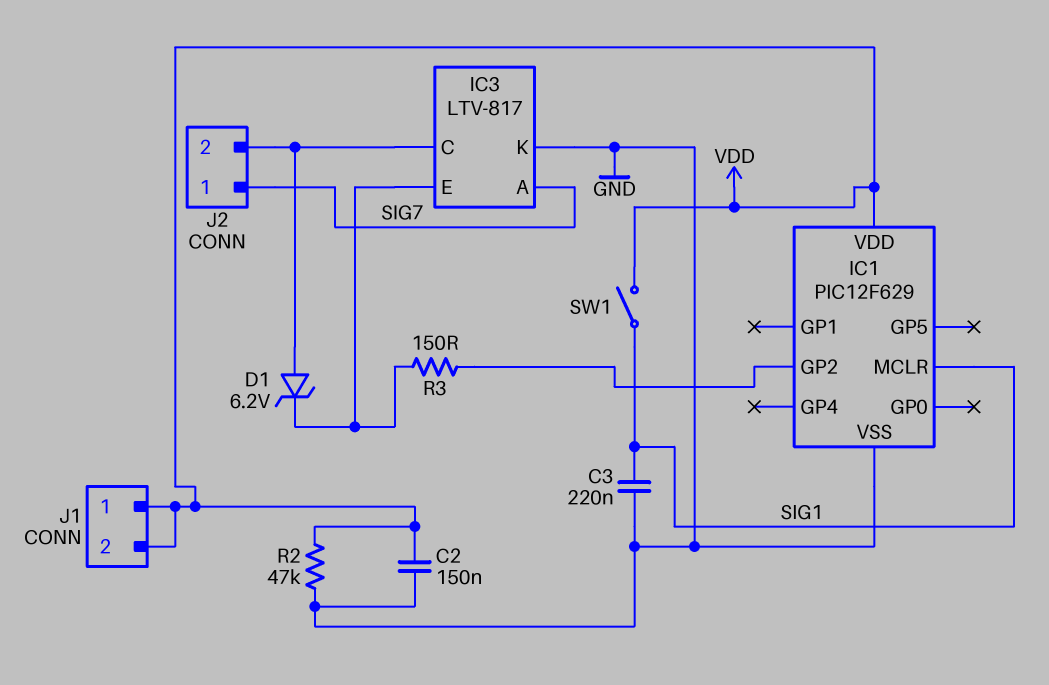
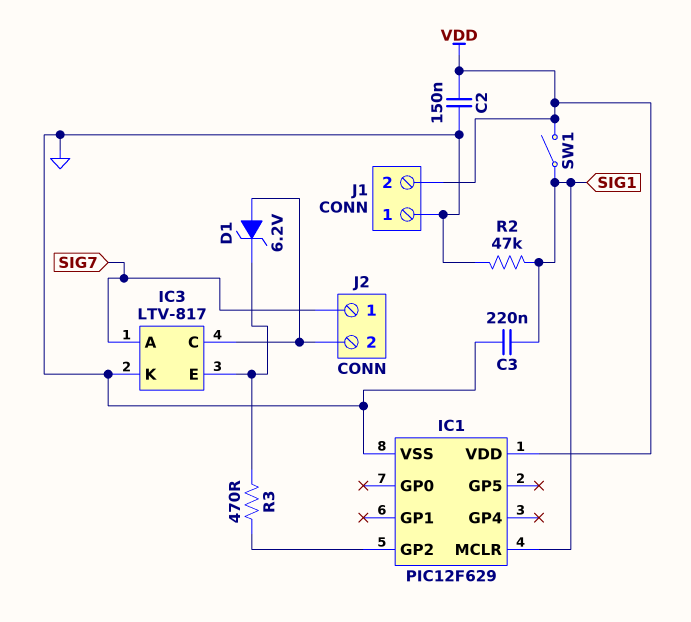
J1 pin 1: VDD -> GND
R2: 47k (GND, VDD) -> 47k (GND, SIG1)
R3: 150 (IC1/GP2, IC3/E) -> 470 (IC1/GP2, IC3/E)

